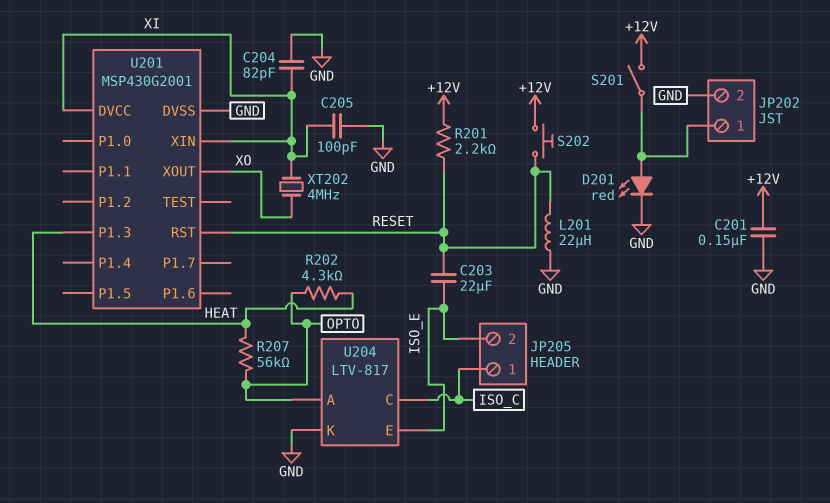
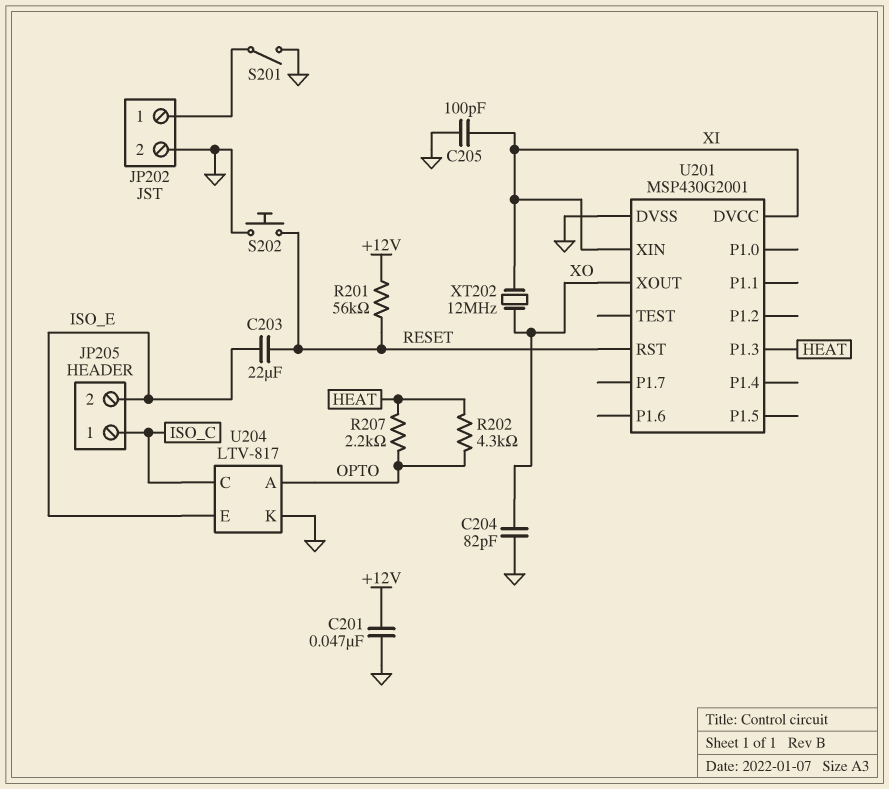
C201: 150nF (+12V, GND) -> 47nF (+12V, GND)
C204: 82pF (GND, XI) -> 82pF (GND, XO)
D201: LED red (A JP202/1, K GND) -> none
L201: 22uH (GND, RESET) -> none
R201: 2.2k (+12V, RESET) -> 56k (+12V, RESET)
R207: 56k (HEAT, OPTO) -> 2.2k (HEAT, OPTO)
S201: switch (+12V, JP202/1) -> switch (GND, JP202/1)
S202: button (+12V, RESET) -> button (GND, RESET)
XT202: 4MHz (XI, XO) -> 12MHz (XI, XO)

